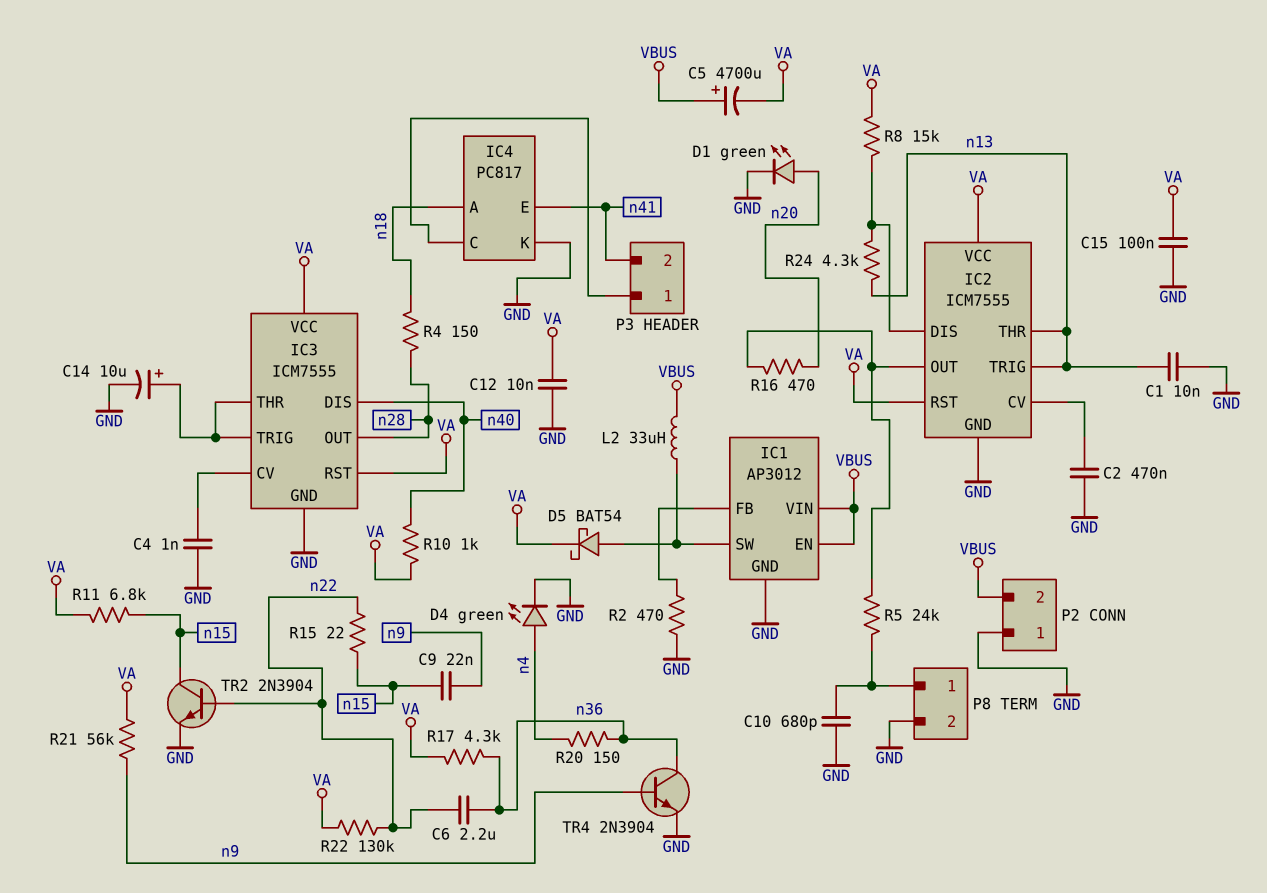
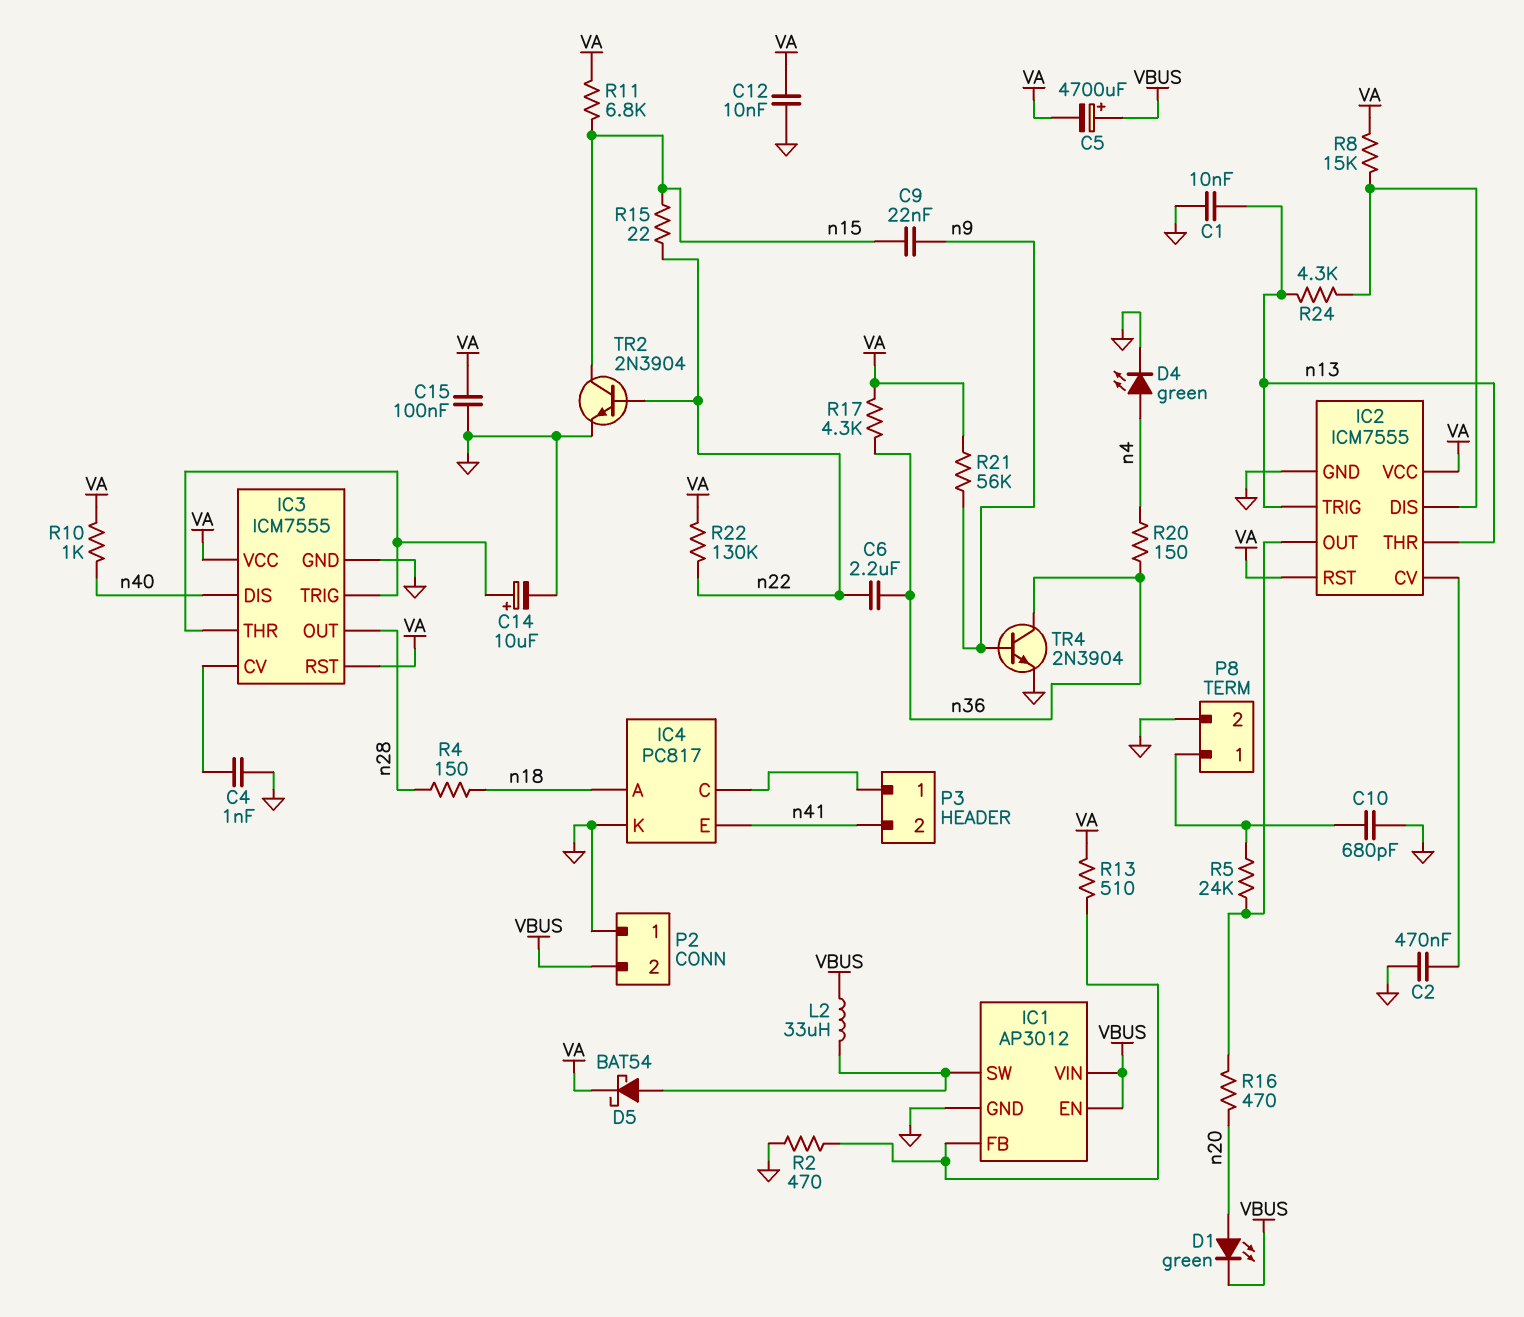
D1: LED green (A n20, K GND) -> LED green (A n20, K VBUS)
R13: none -> 510 (IC1/FB, VA)

